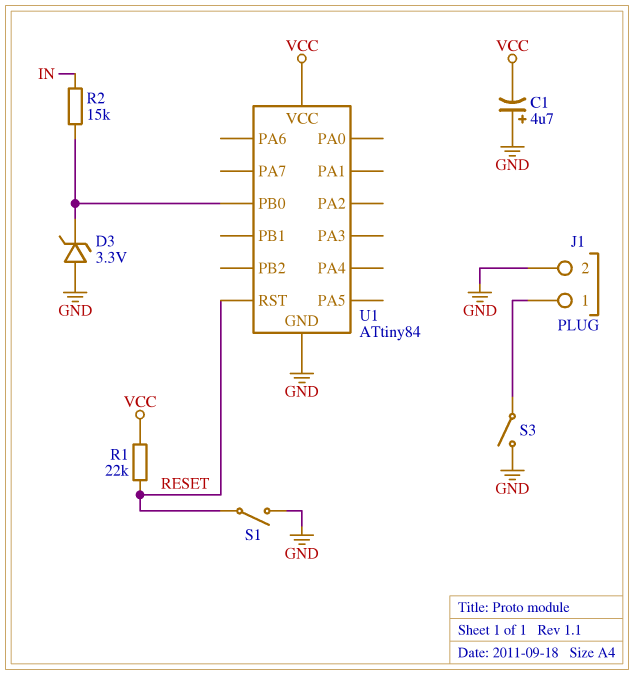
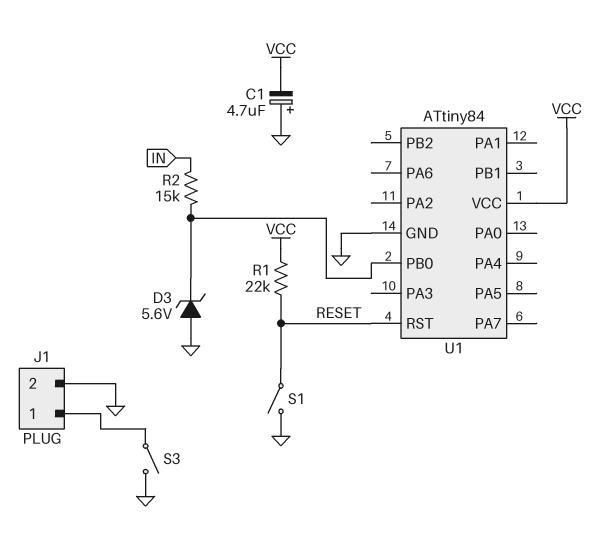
D3: zener 3.3V (A GND, K U1/PB0) -> zener 5.6V (A GND, K U1/PB0)

